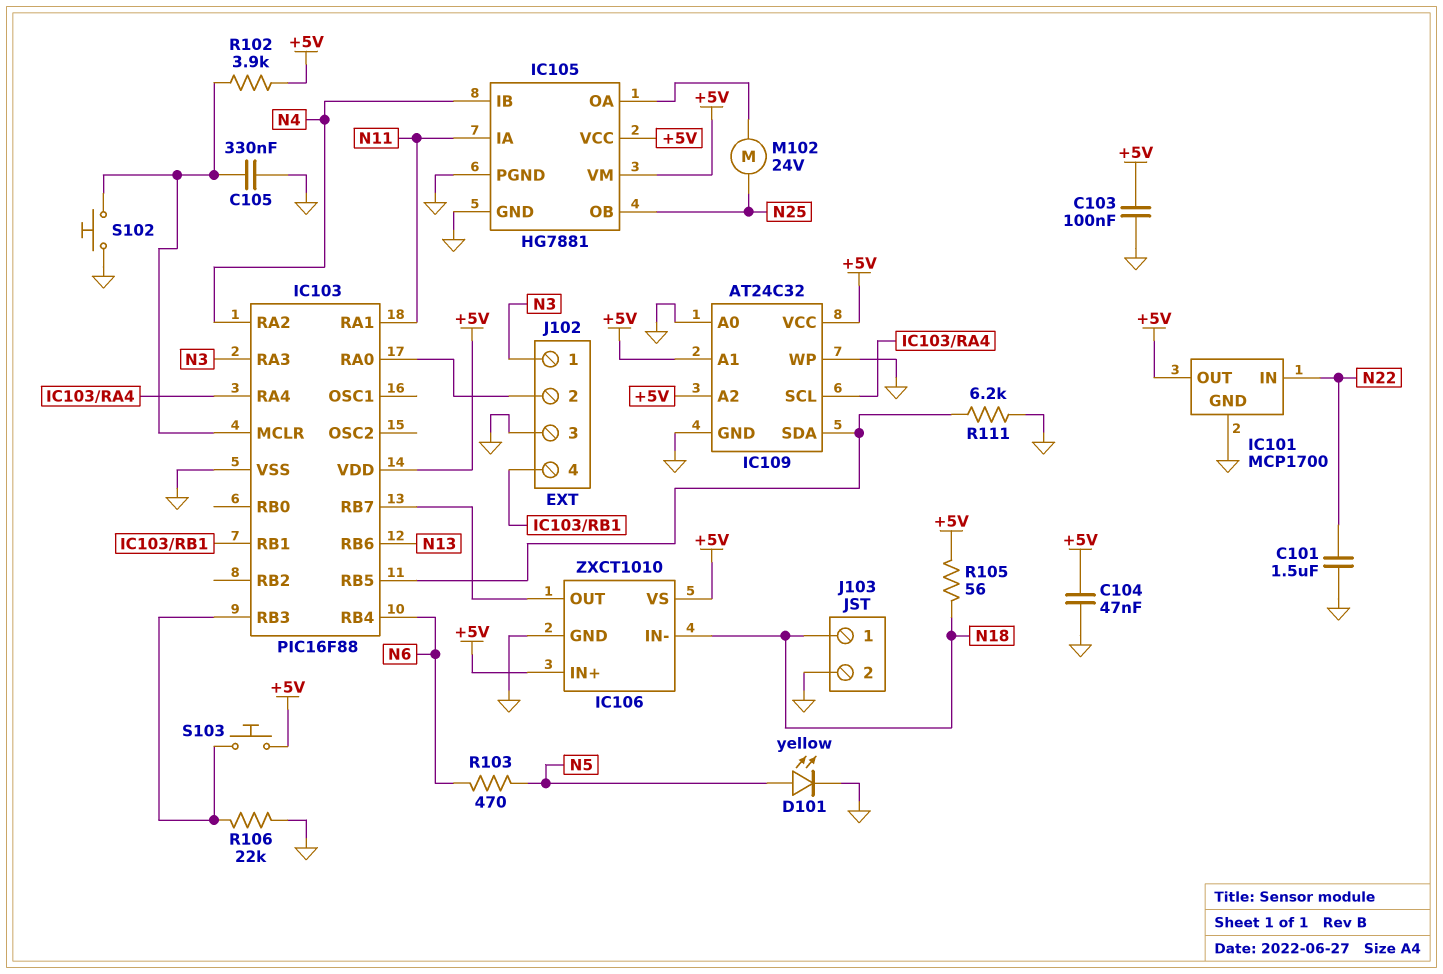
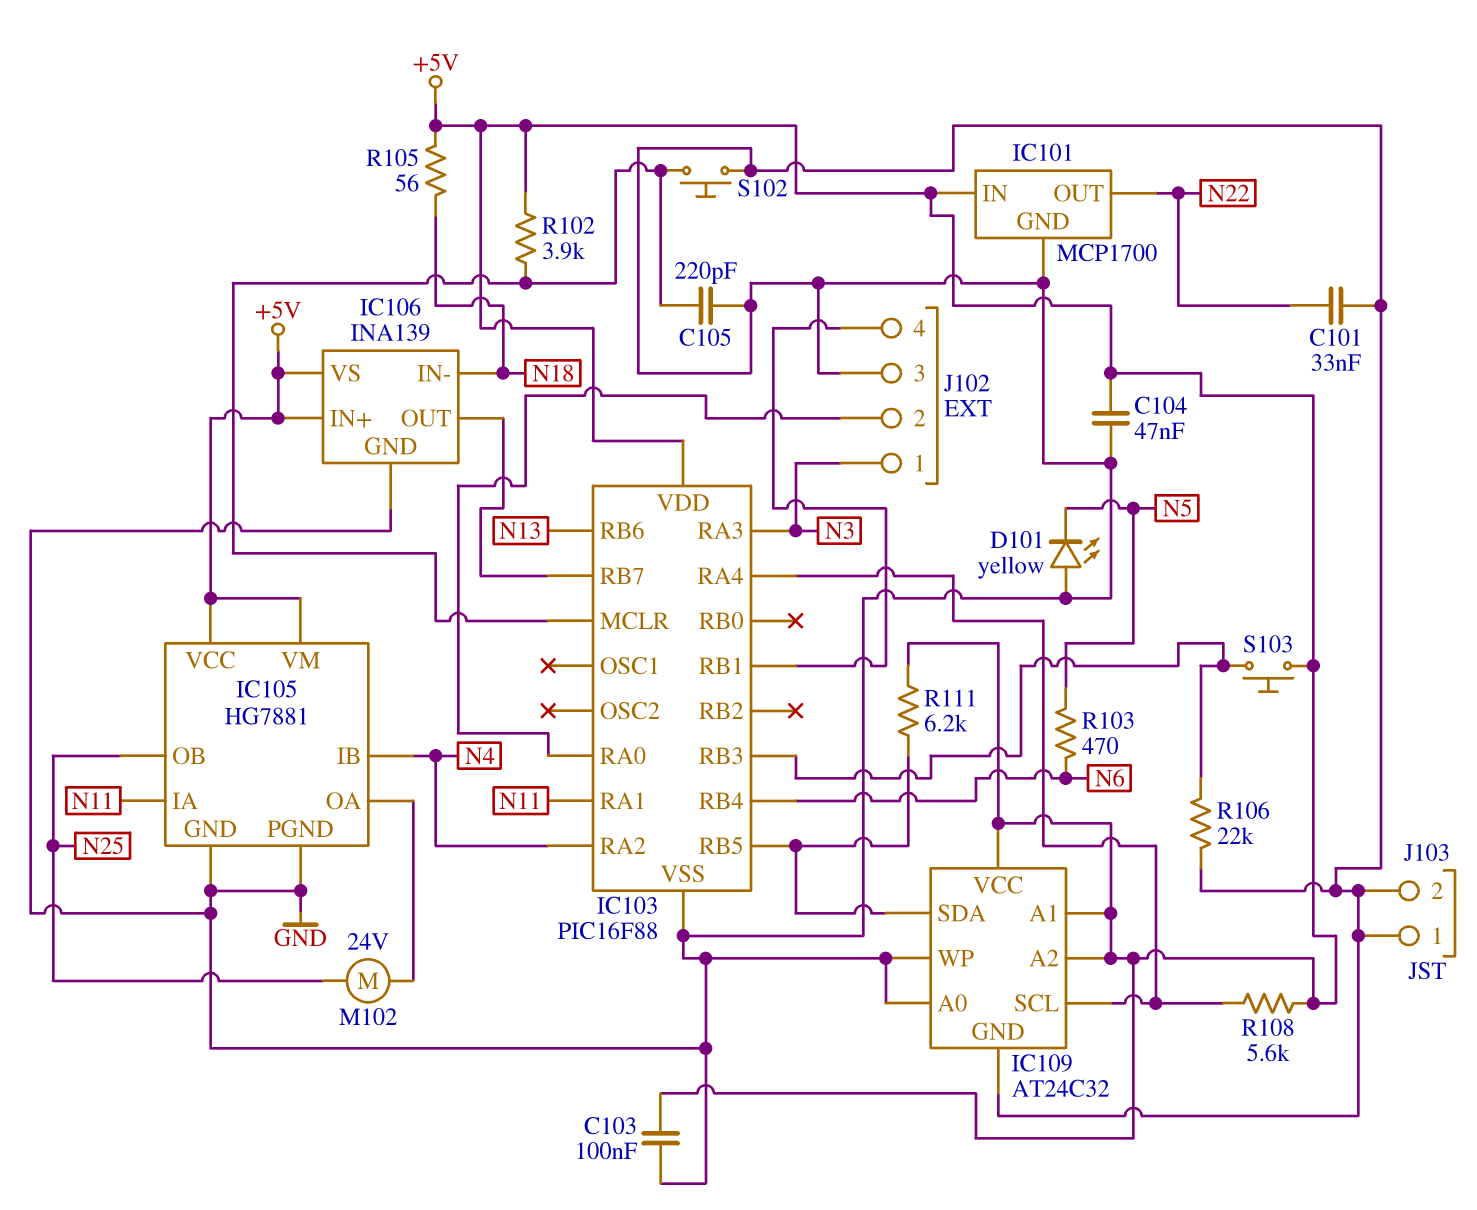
C101: 1.5uF (GND, N22) -> 33nF (GND, N22)
C105: 330nF (GND, IC103/MCLR) -> 220pF (GND, IC103/MCLR)
D101: LED yellow (A N5, K GND) -> LED yellow (A GND, K N5)
IC101 pin IN: N22 -> +5V
IC101 pin OUT: +5V -> N22
IC106: ZXCT1010 -> INA139
J103 pin 1: N18 -> GND
R108: none -> 5.6k (+5V, IC103/RA4)
R111: 6.2k (GND, IC103/RB5) -> 6.2k (+5V, IC103/RB5)

